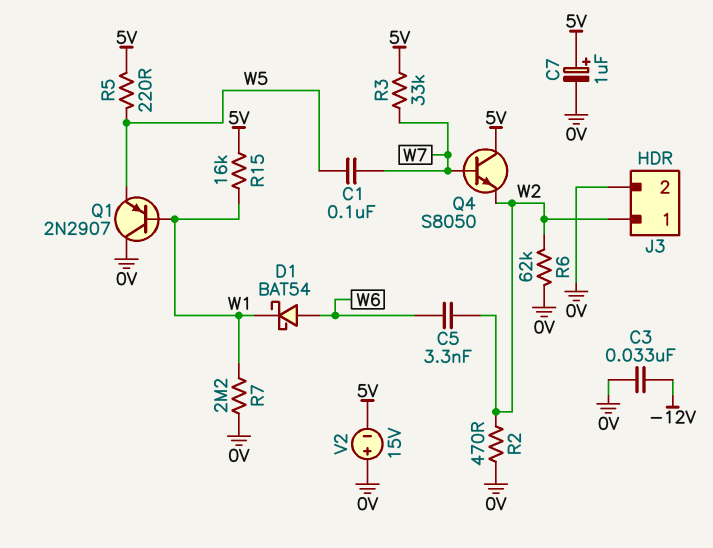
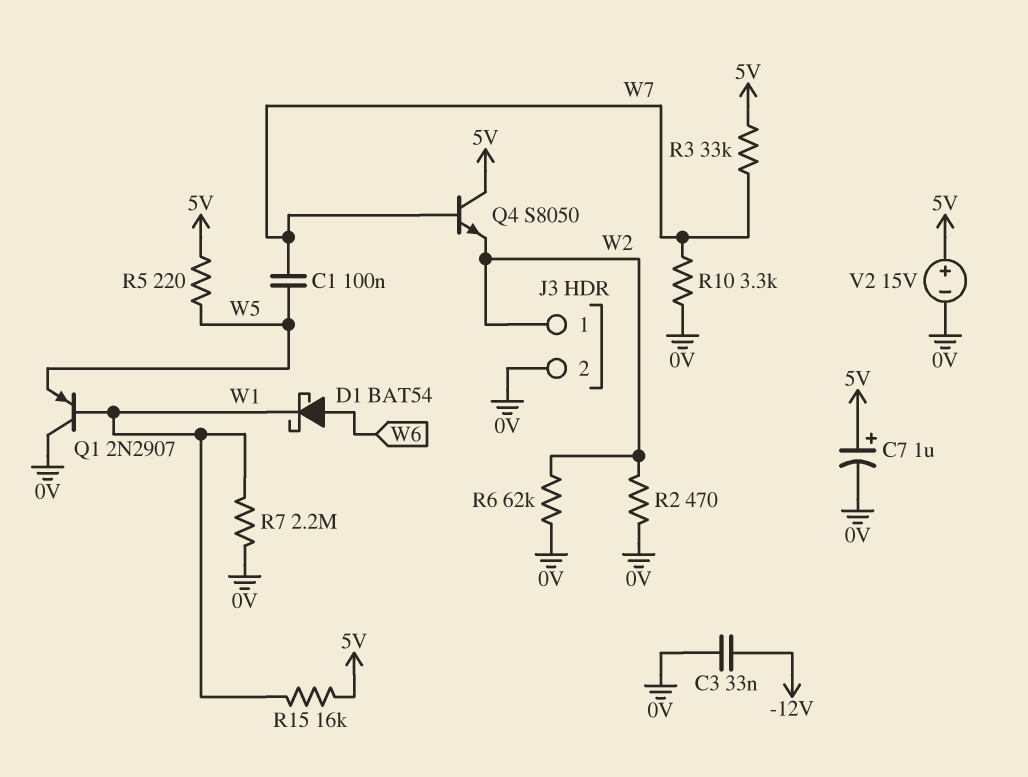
C5: 3.3nF (W2, W6) -> none
R10: none -> 3.3k (0V, W7)
V2: 15V (plus 0V, minus 5V) -> 15V (plus 5V, minus 0V)

